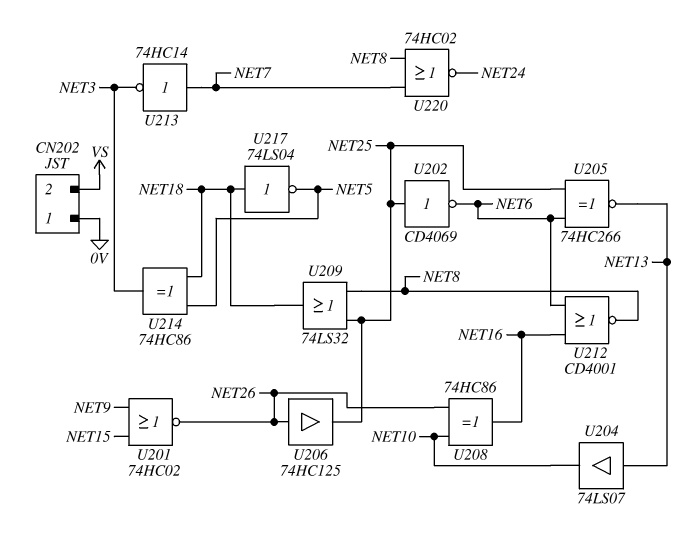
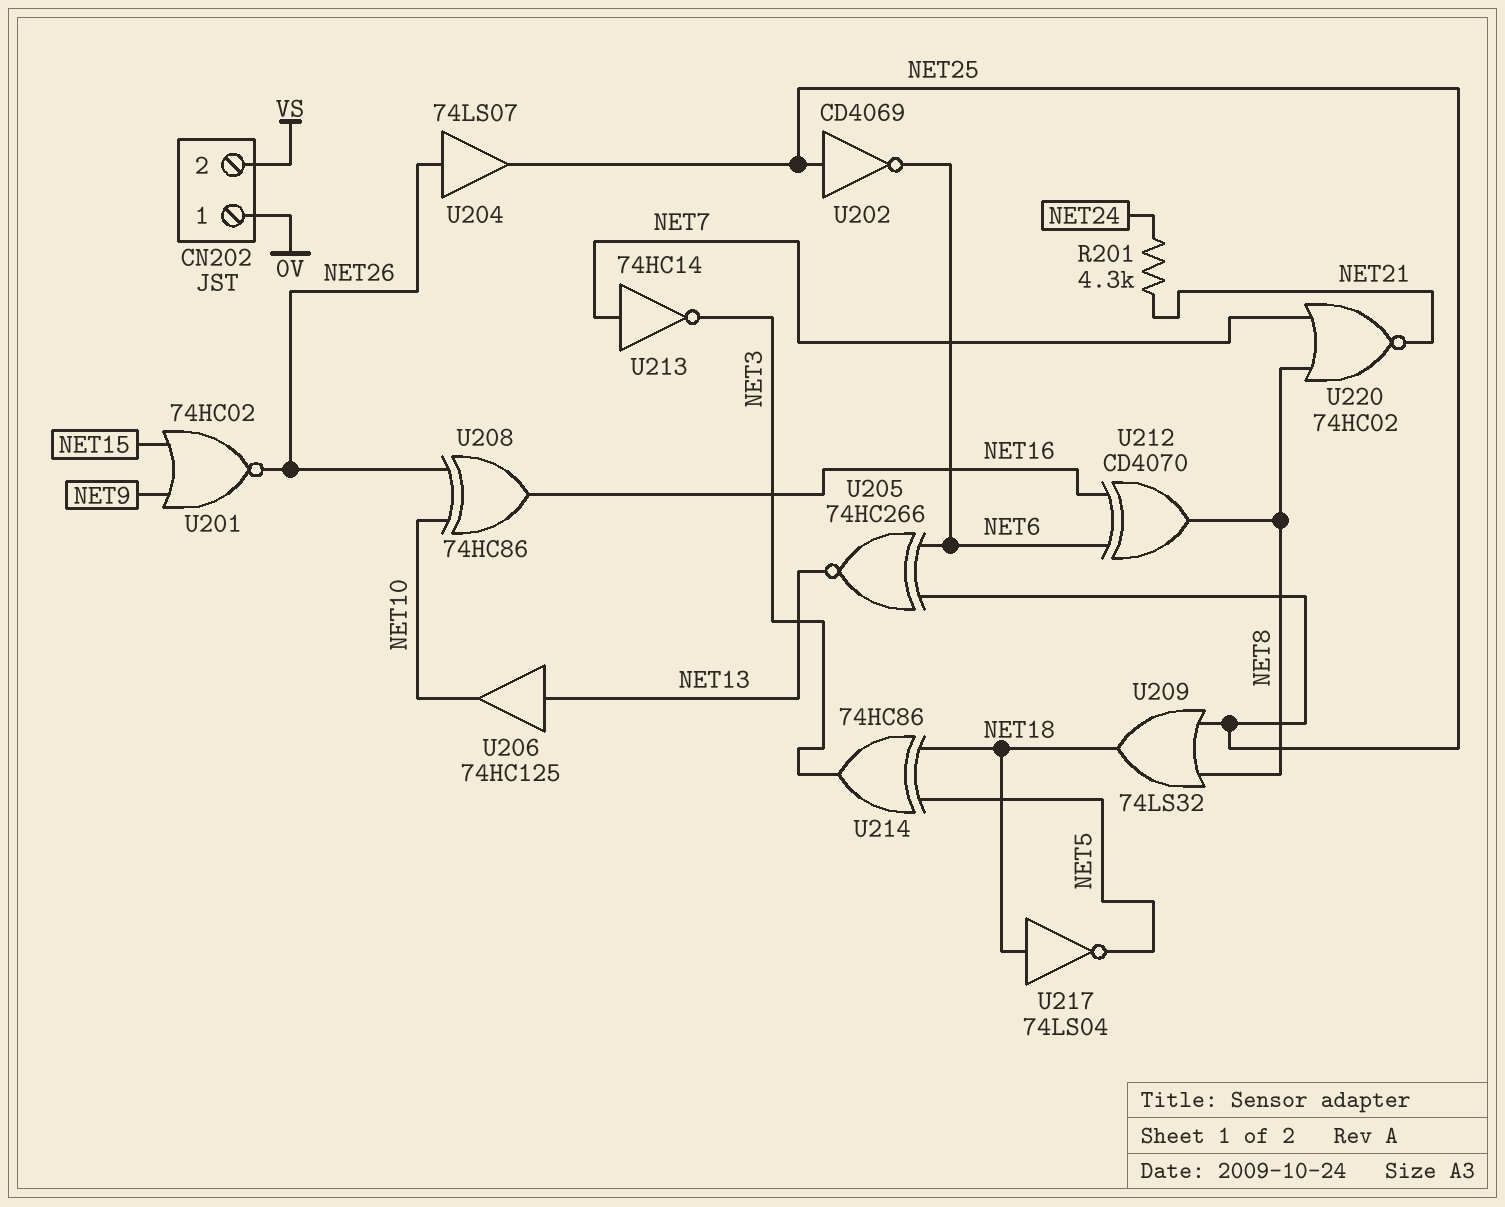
R201: none -> 4.3k (NET21, NET24)
U204: buffer 74LS07 (in NET13, out NET10) -> buffer 74LS07 (in NET26, out NET25)
U206: buffer 74HC125 (in NET26, out NET25) -> buffer 74HC125 (in NET13, out NET10)
U212: NOR CD4001 (in NET6, in NET16, out NET8) -> XOR CD4070 (in NET6, in NET16, out NET8)
U220: NOR 74HC02 (in NET7, in NET8, out NET24) -> NOR 74HC02 (in NET7, in NET8, out NET21)

